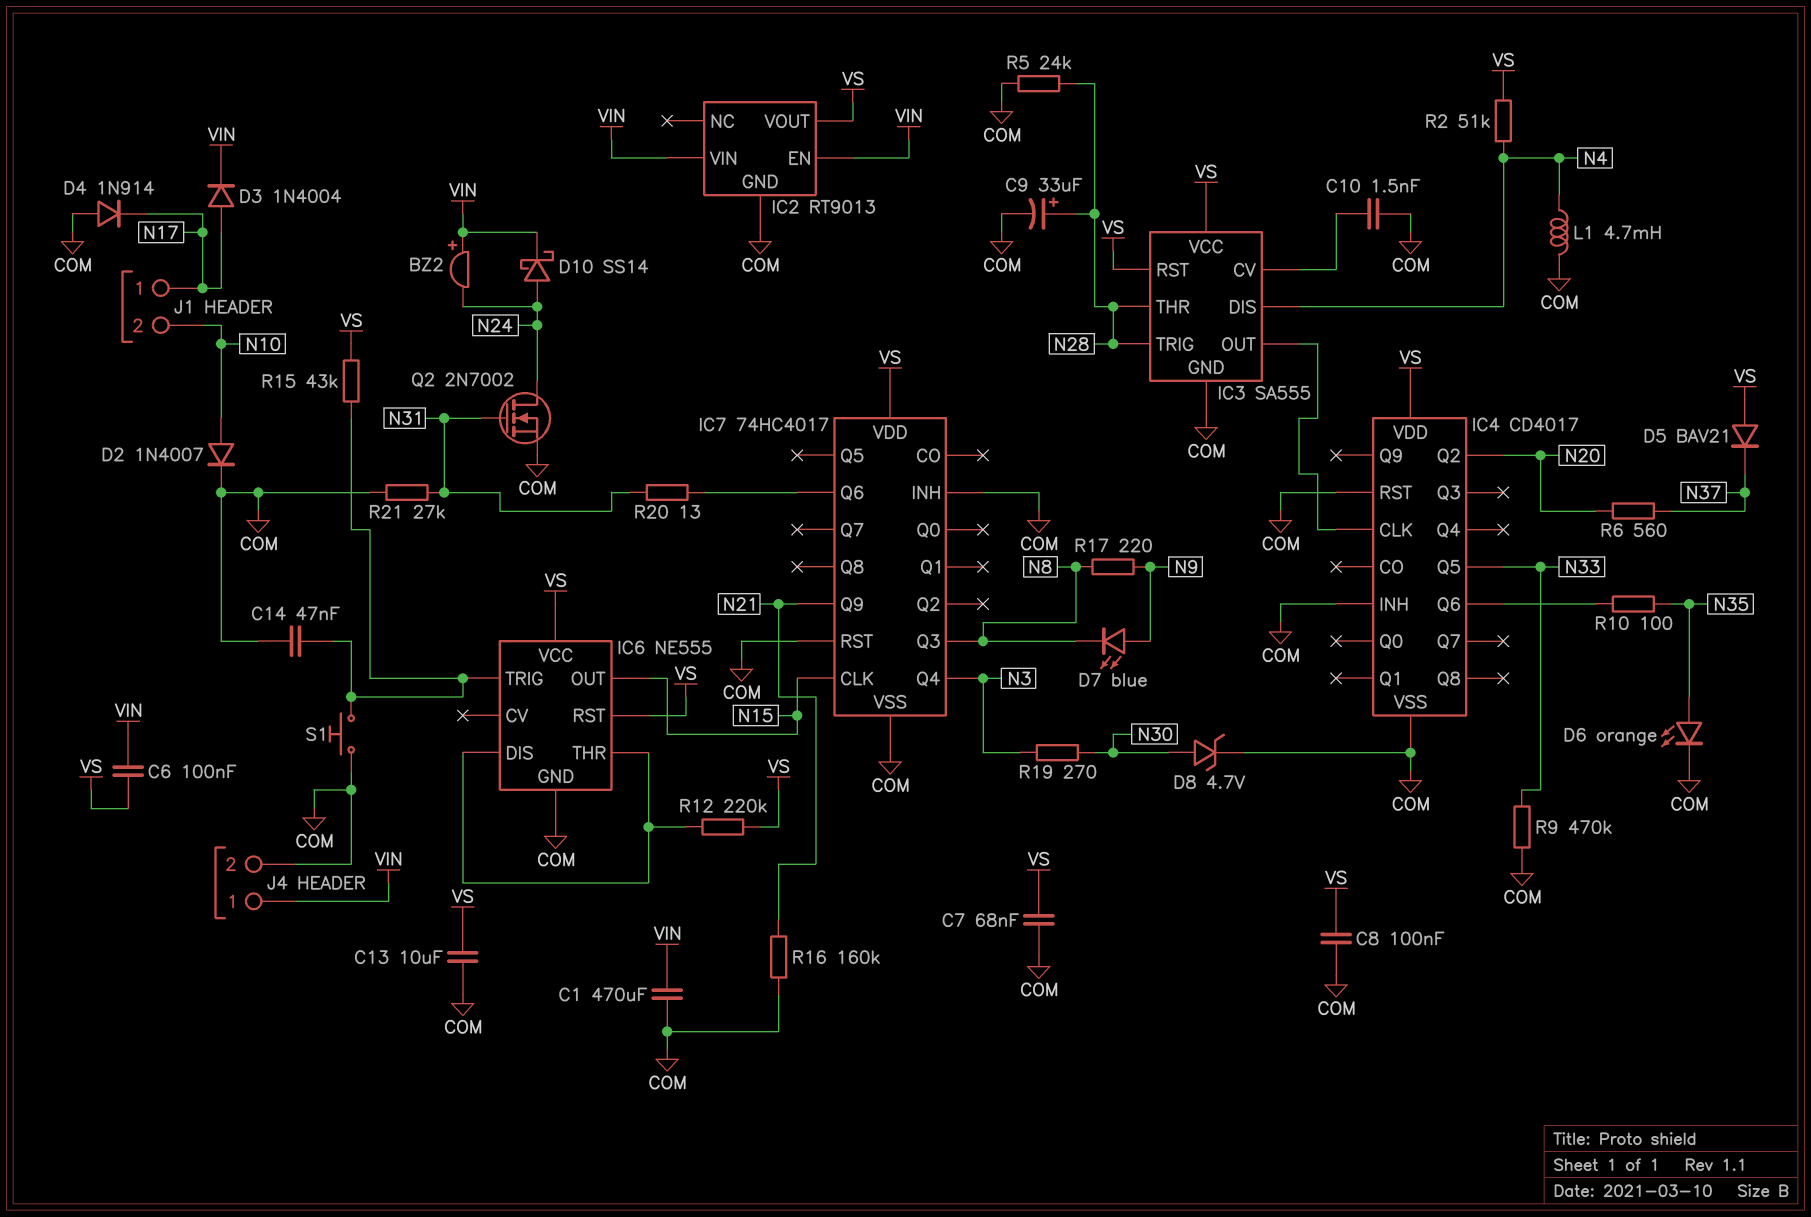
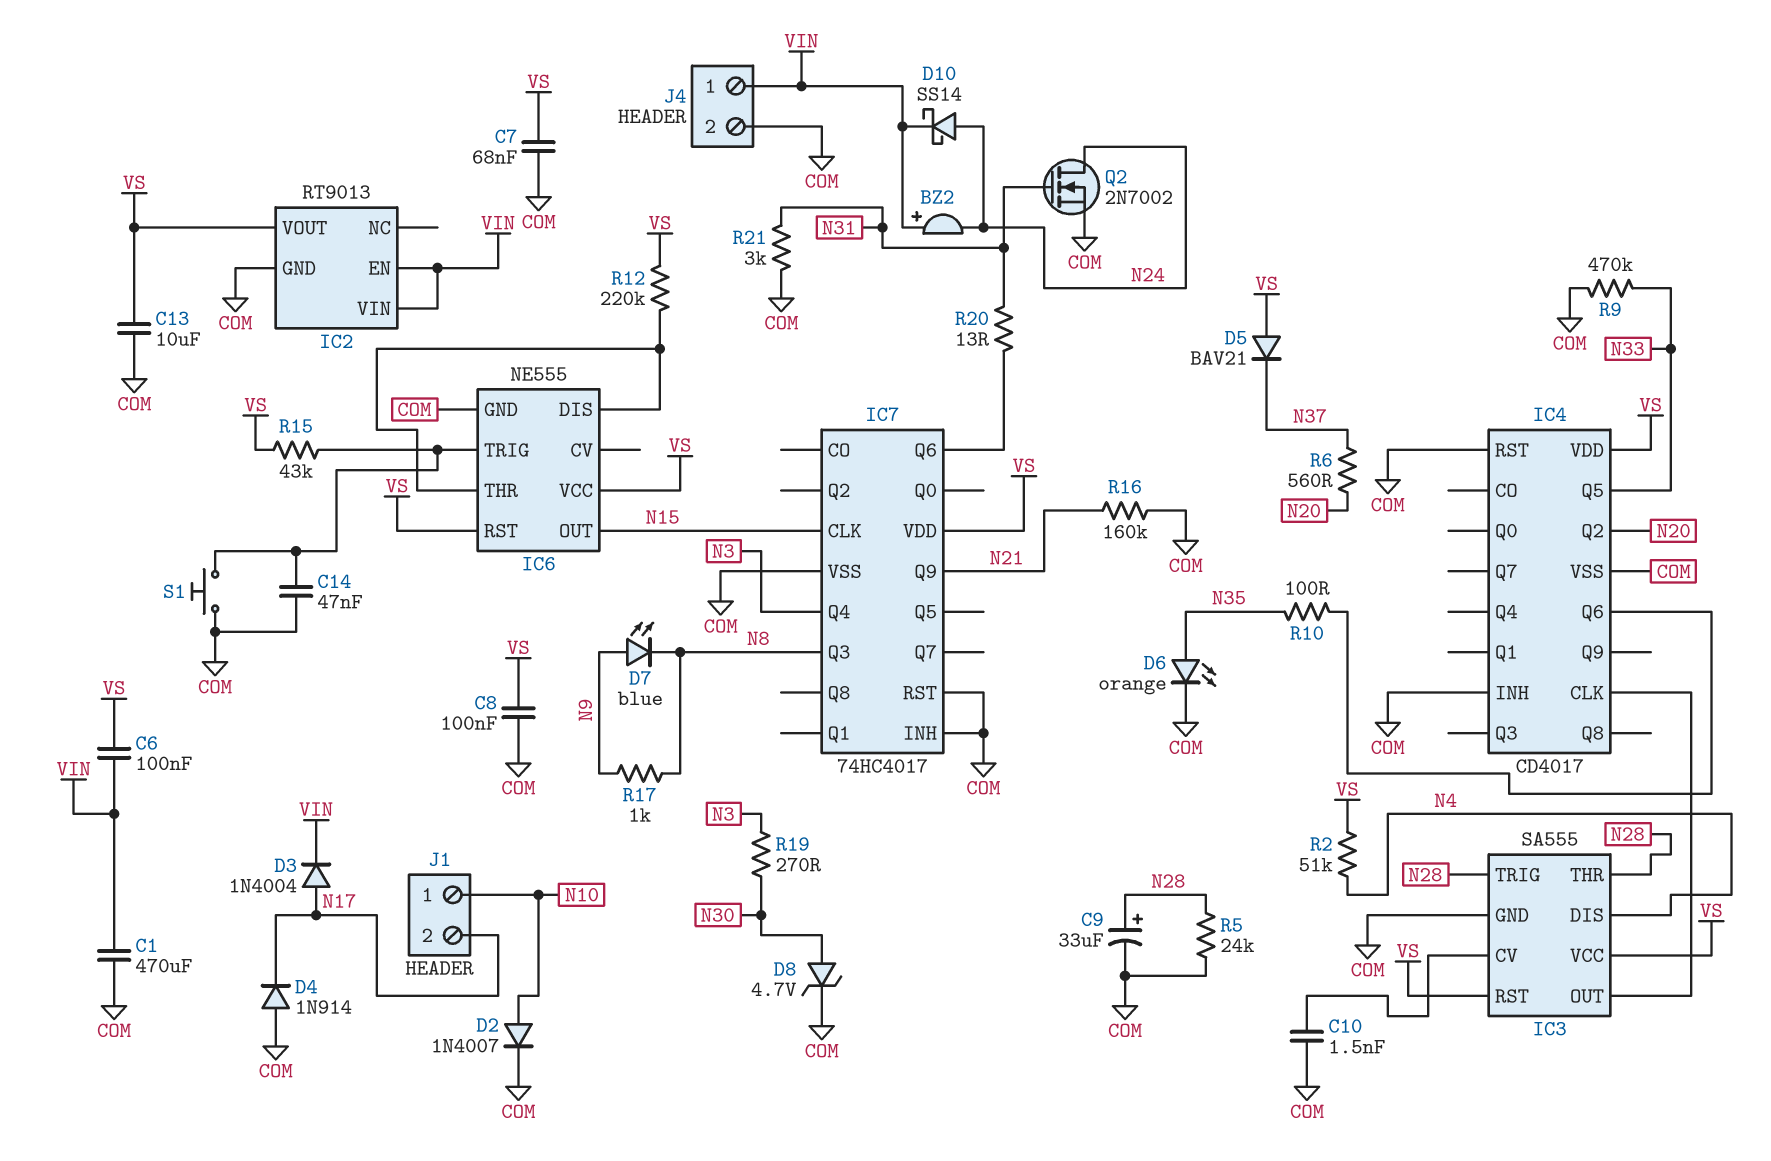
J1 pin 1: N17 -> N10
J1 pin 2: N10 -> N17
L1: 4.7mH (COM, N4) -> none
R17: 220 (N8, N9) -> 1k (N8, N9)
R21: 27k (COM, N31) -> 3k (COM, N31)

